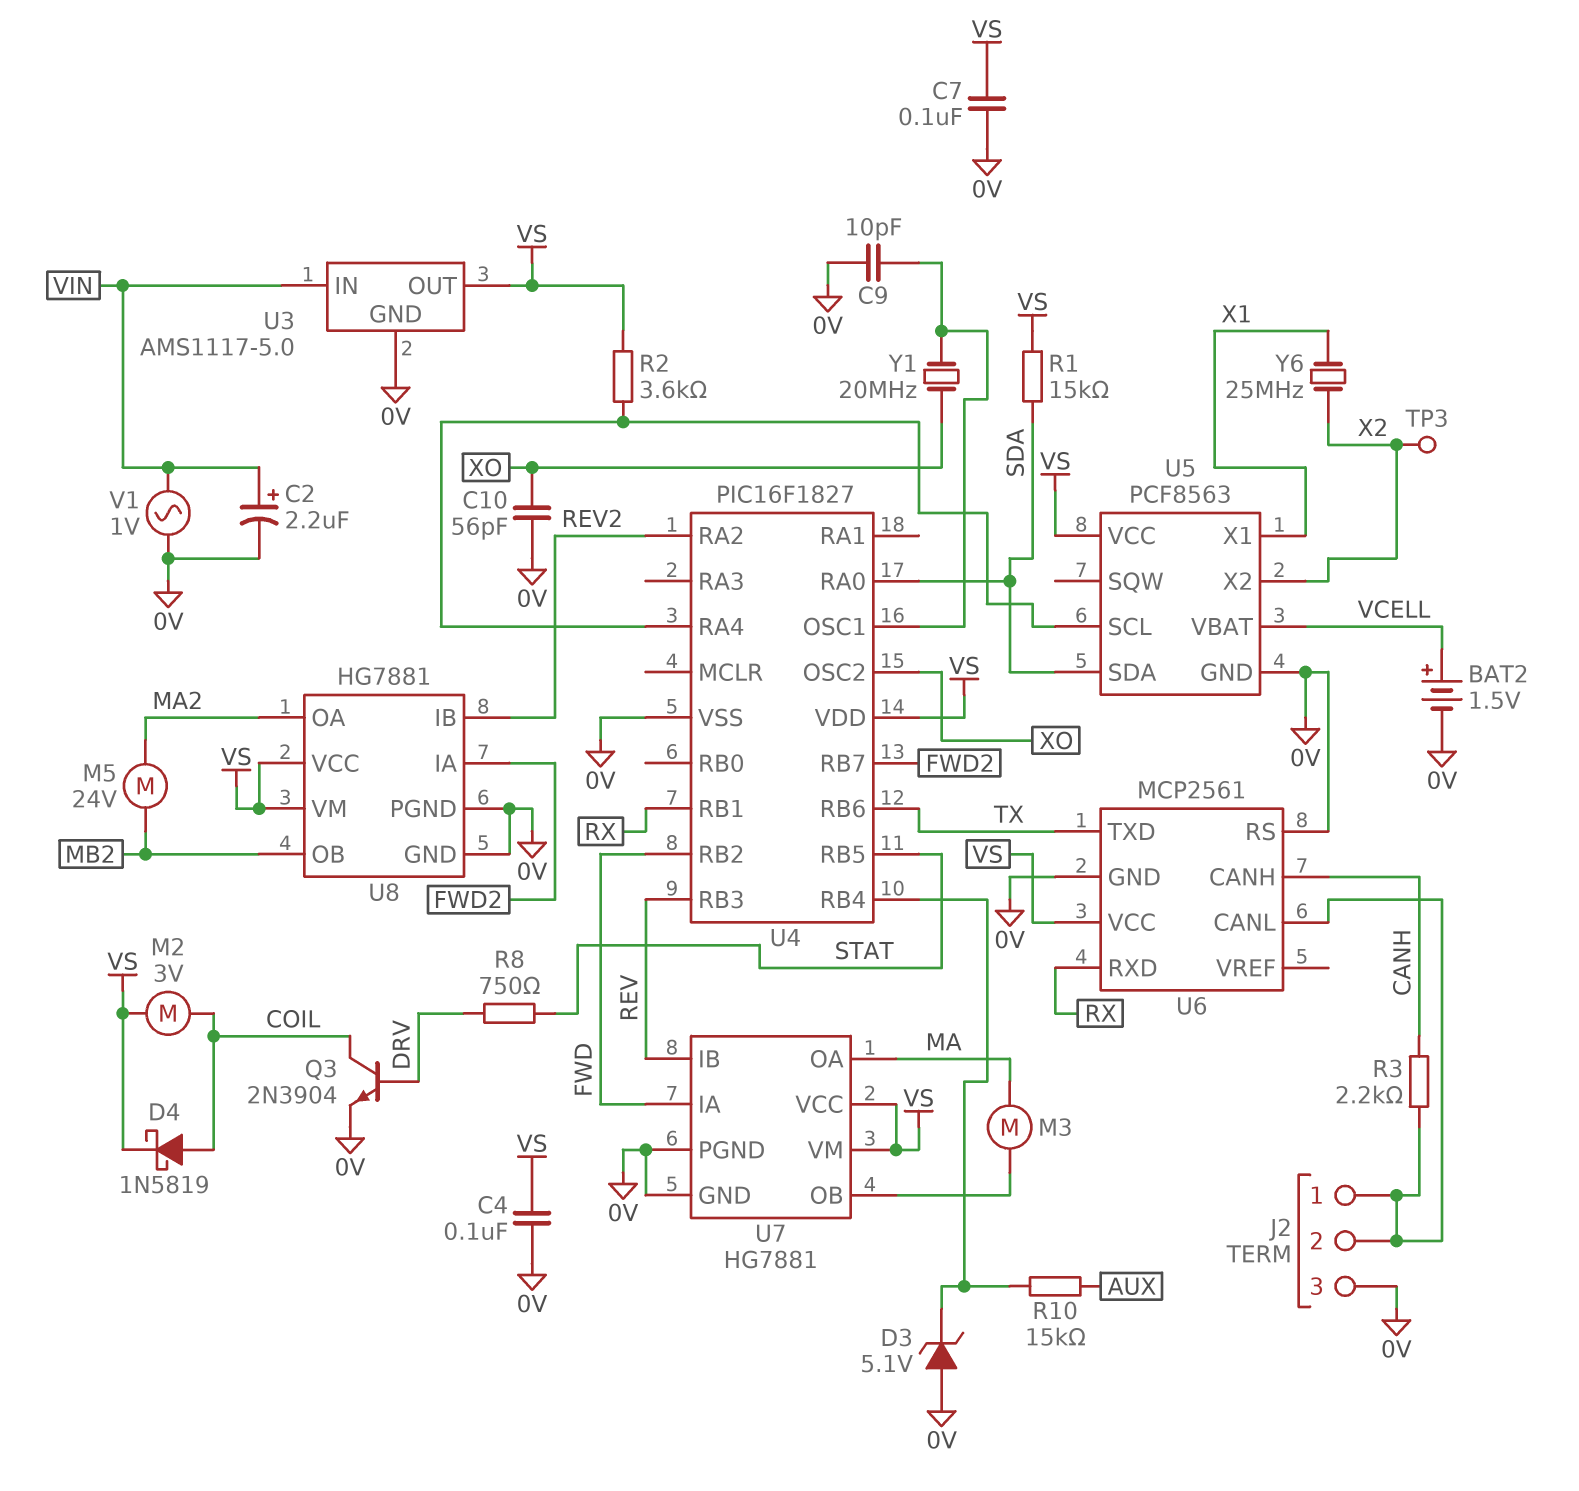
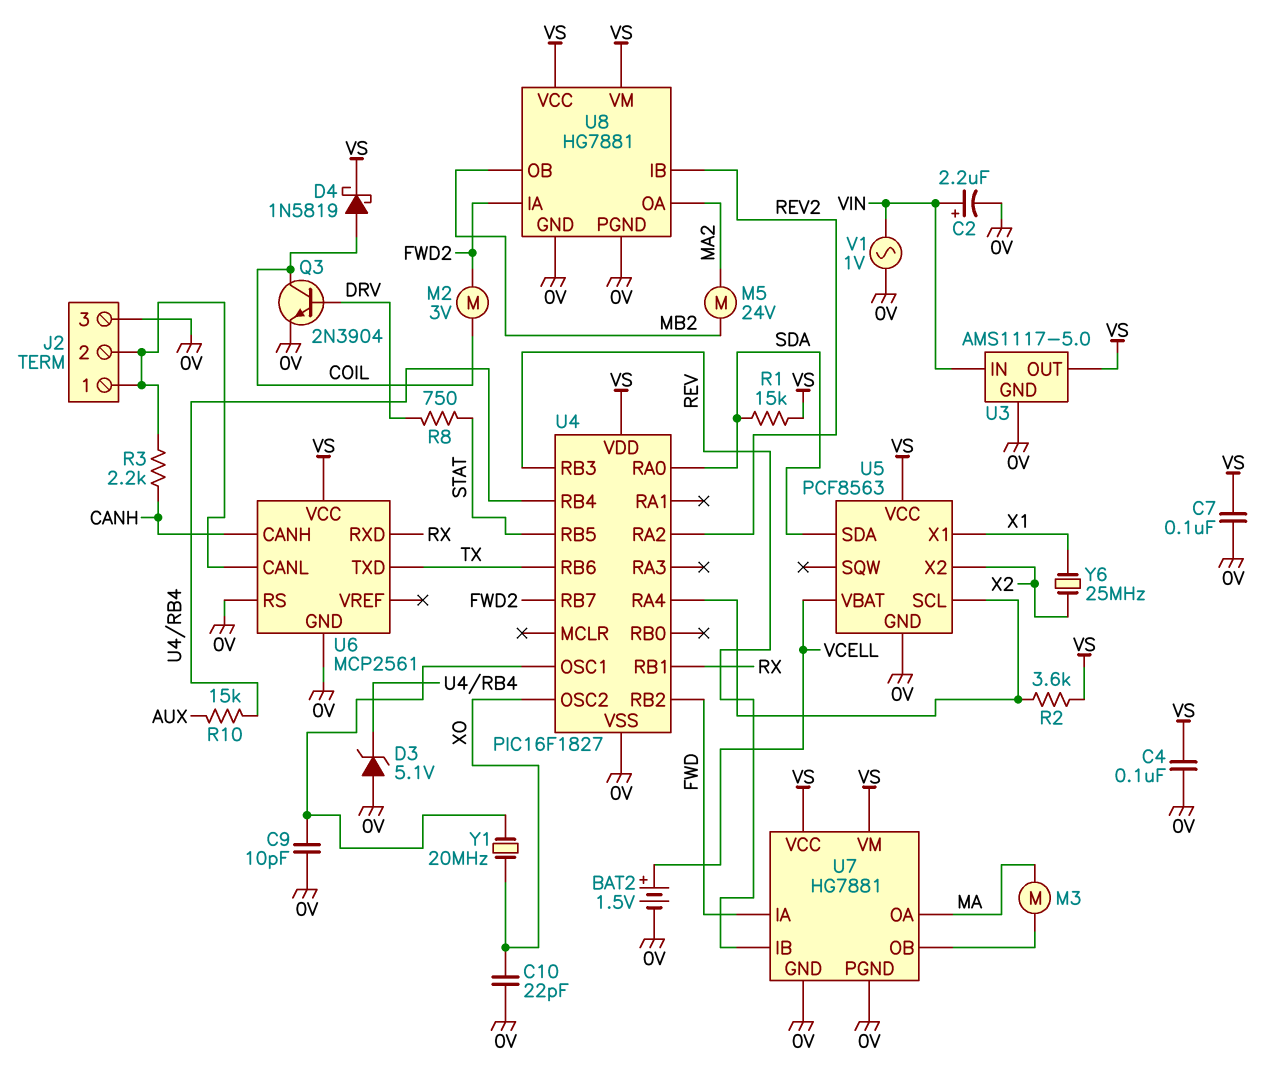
C10: 56pF (0V, XO) -> 22pF (0V, XO)
M2: motor 3V (COIL, VS) -> motor 3V (COIL, FWD2)
TP3: test point (X2) -> none

